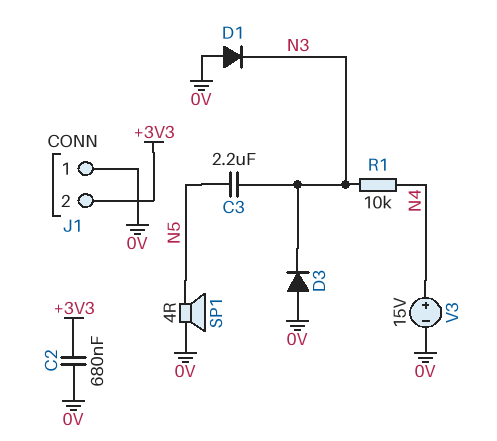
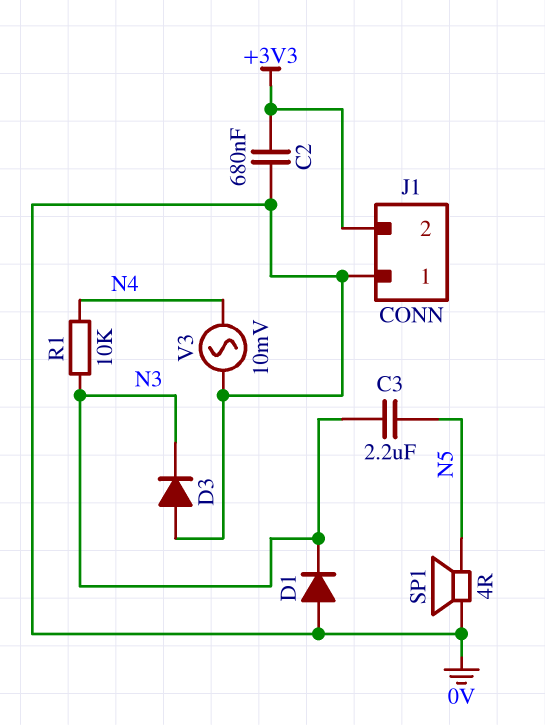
V3: 15V (plus N4, minus 0V) -> AC 10mV (0V, N4)

